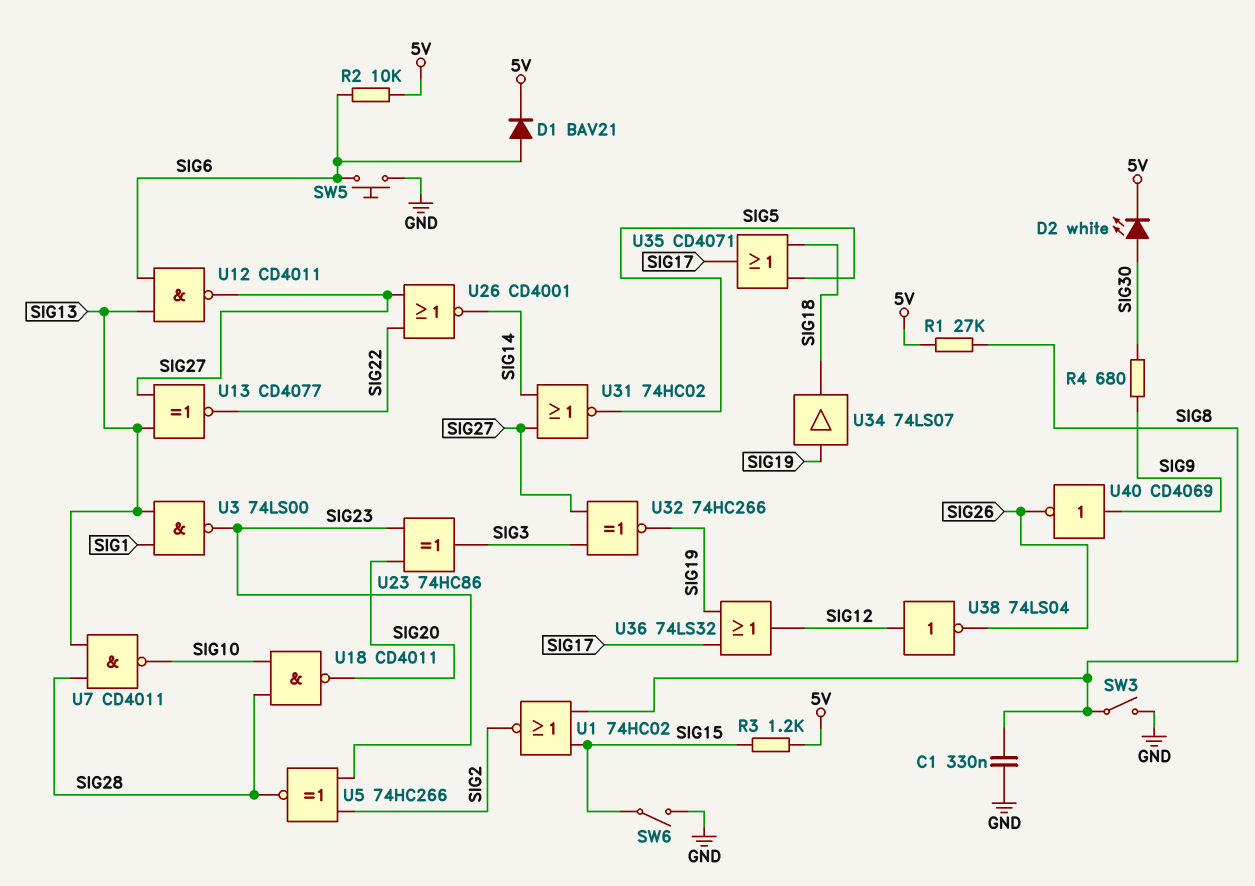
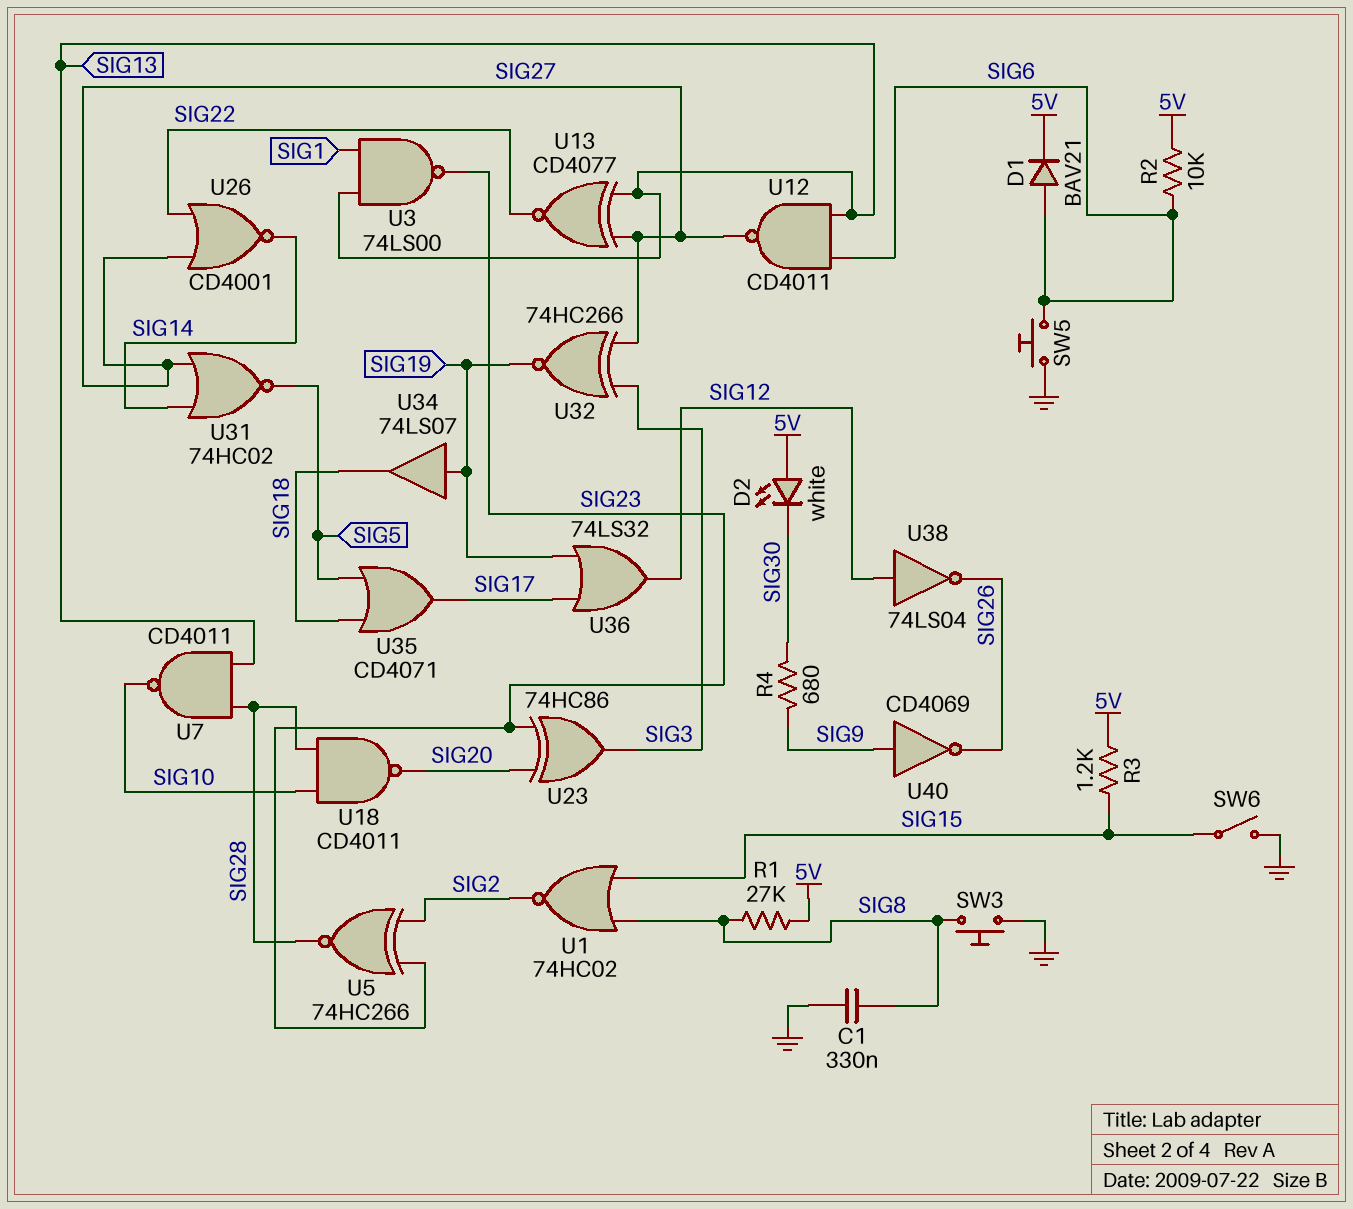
D2: LED white (A SIG30, K 5V) -> LED white (A 5V, K SIG30)
SW3: switch (GND, SIG8) -> button (GND, SIG8)

